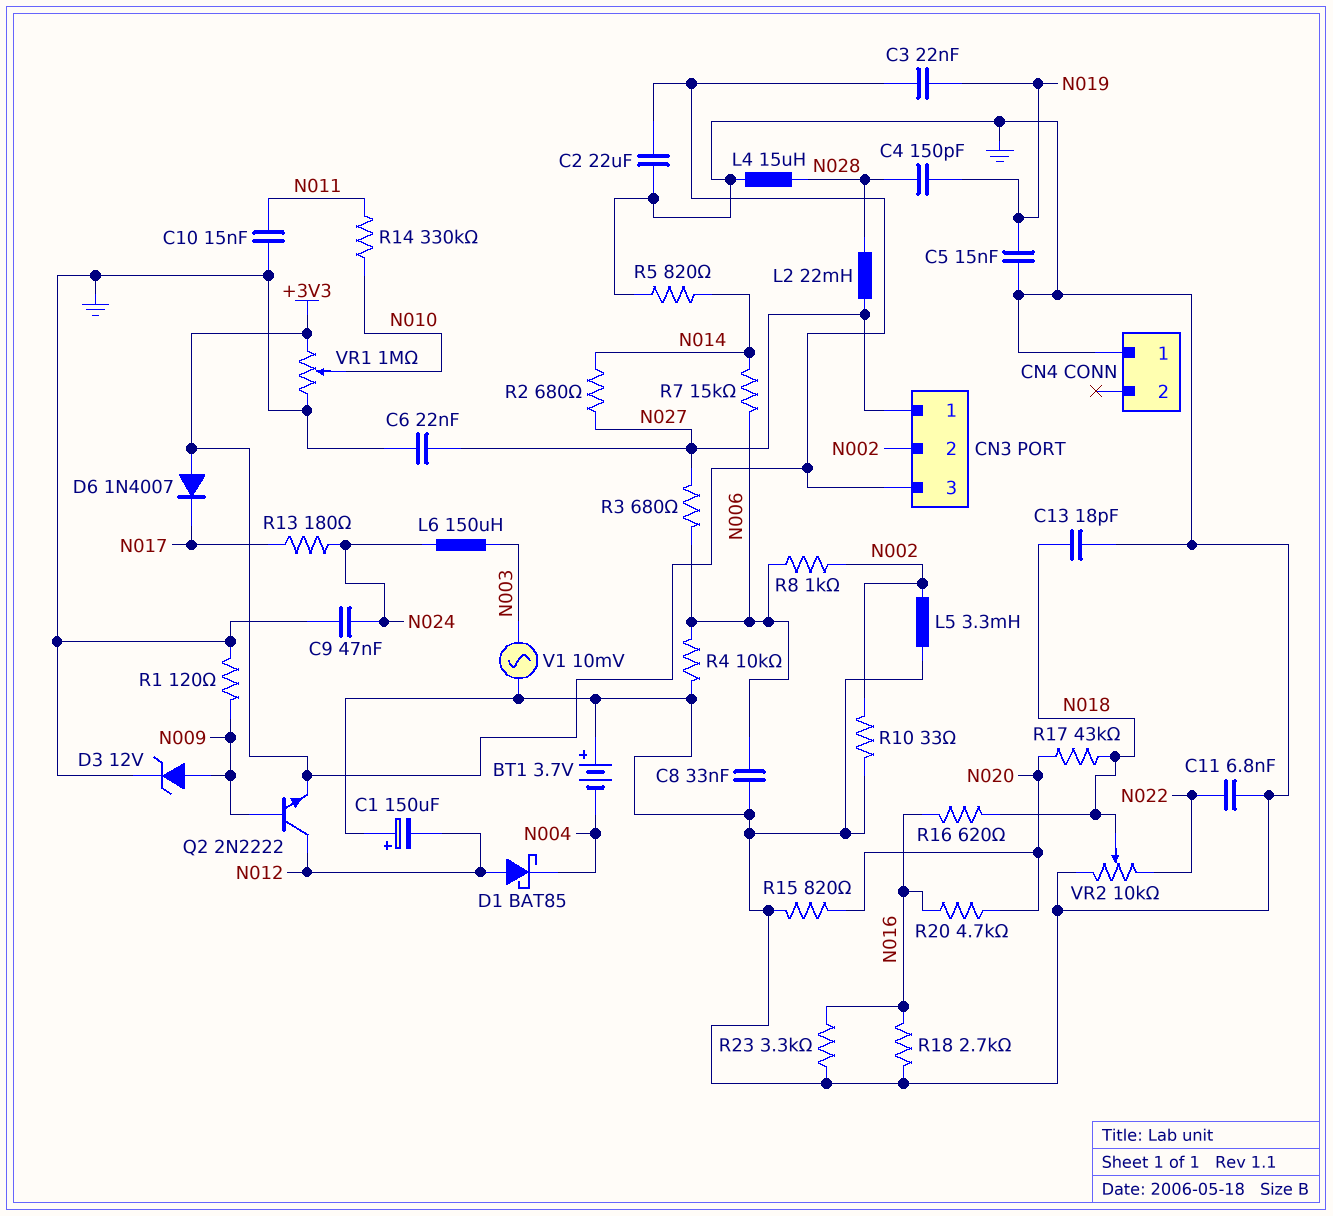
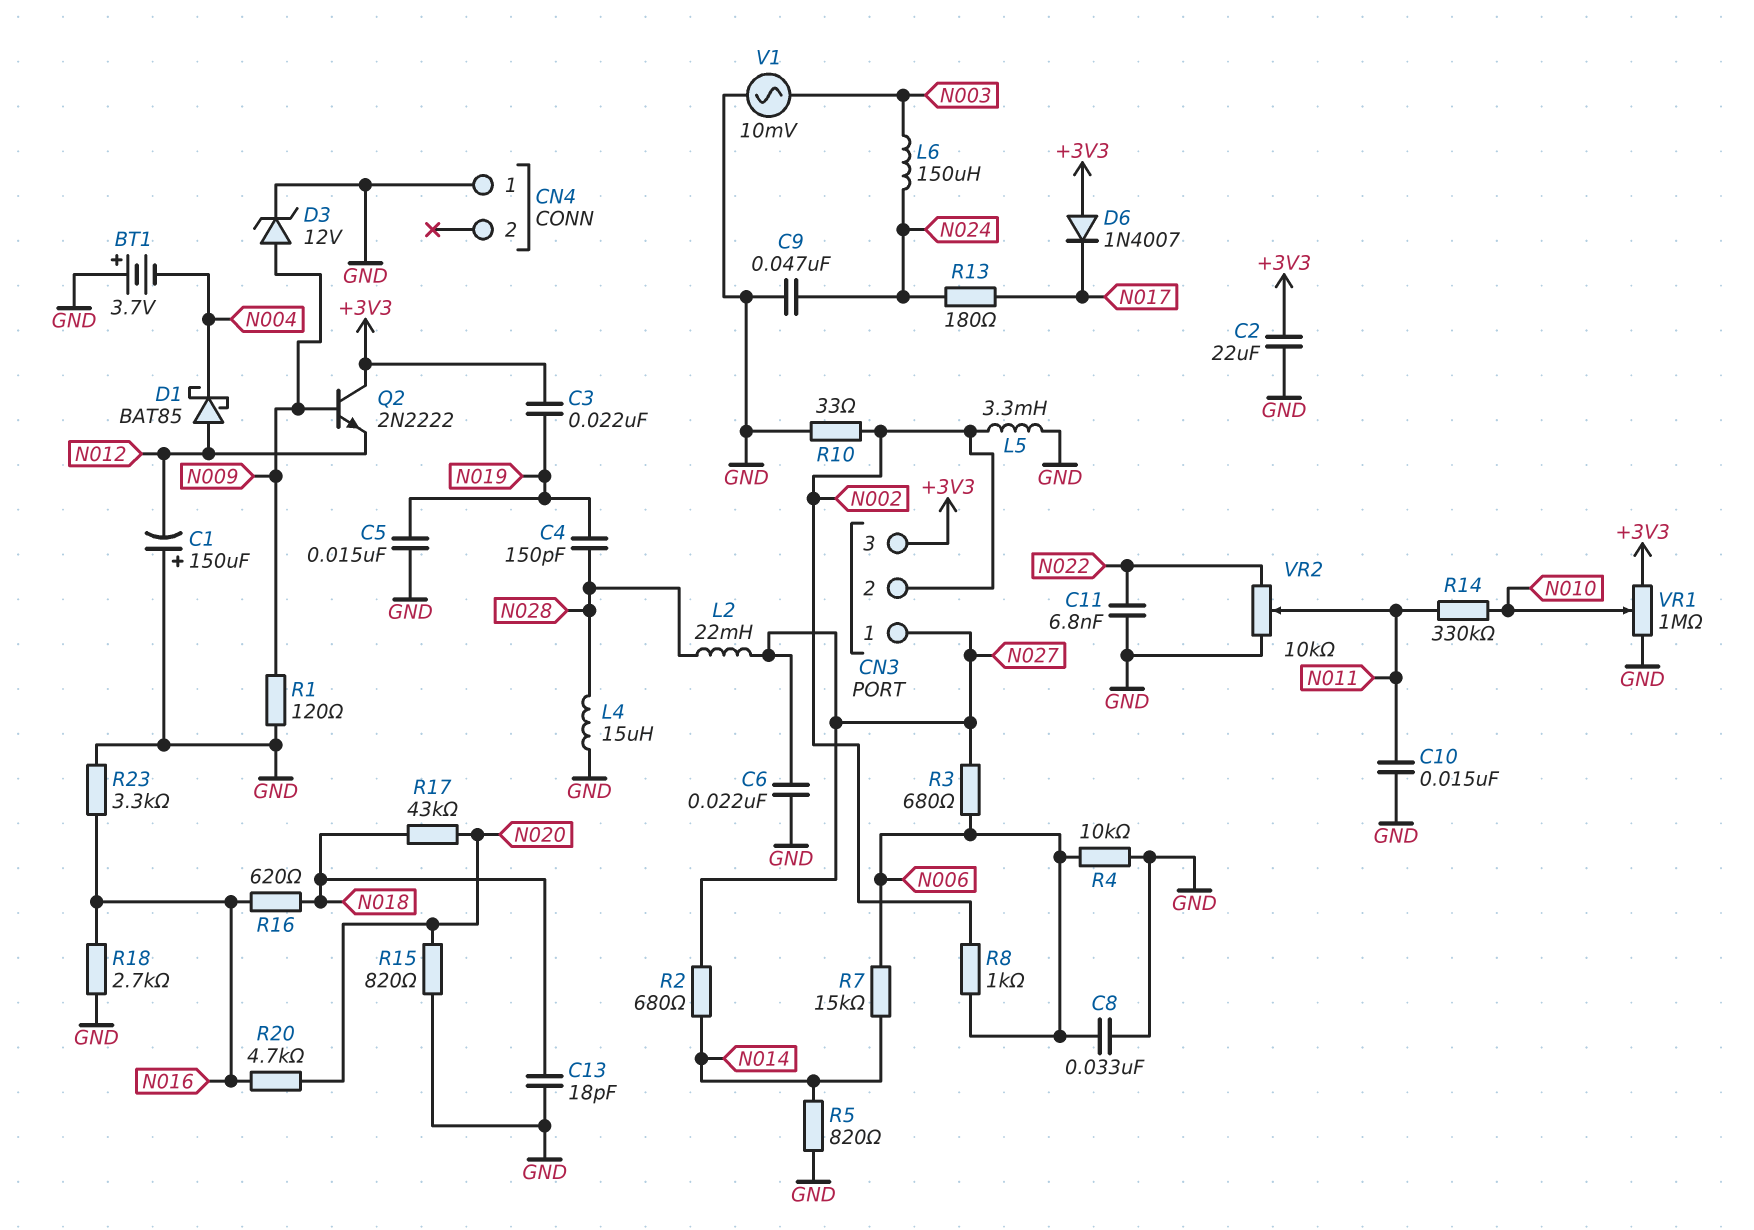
Q2: NPN 2N2222 (B N009, C N012, E +3V3) -> NPN 2N2222 (B N009, C +3V3, E N012)
VR2: 10k (GND, N022, wiper N018) -> 10k (GND, N022, wiper N011)

